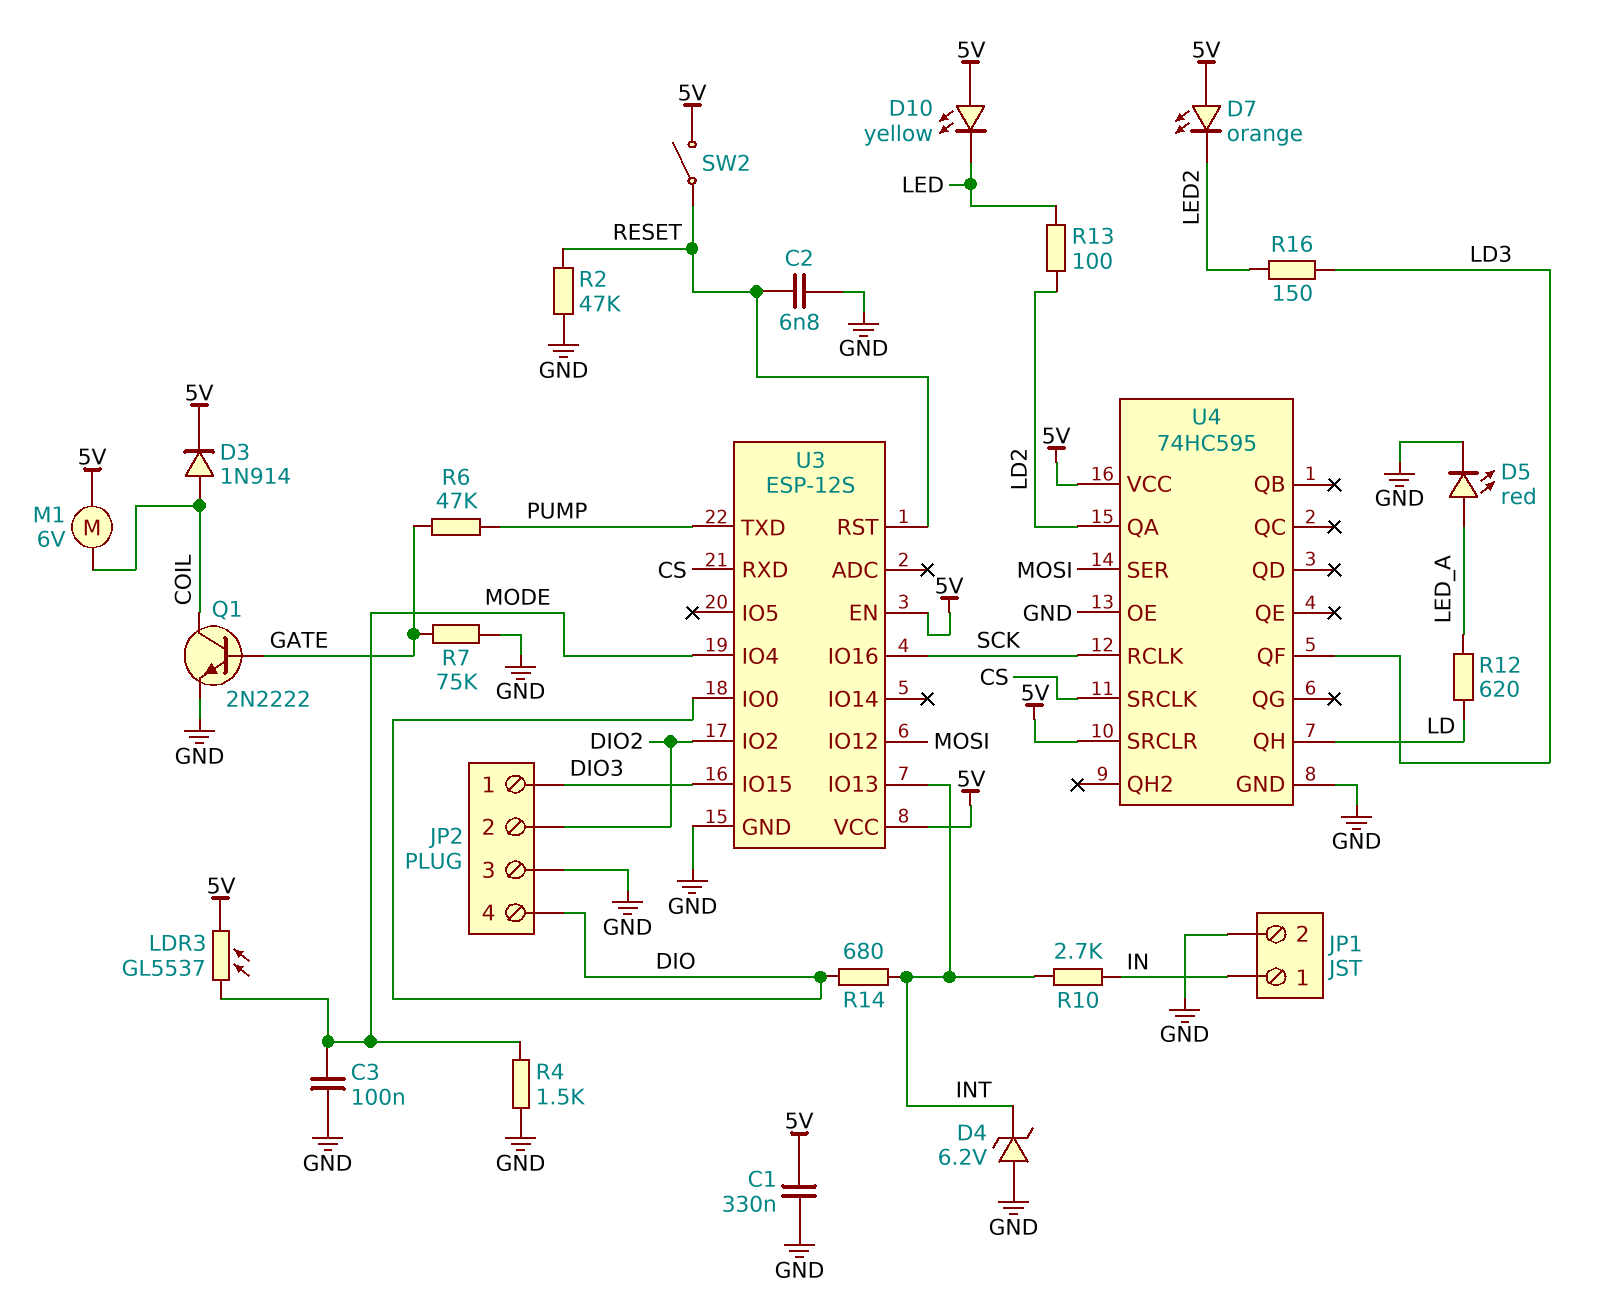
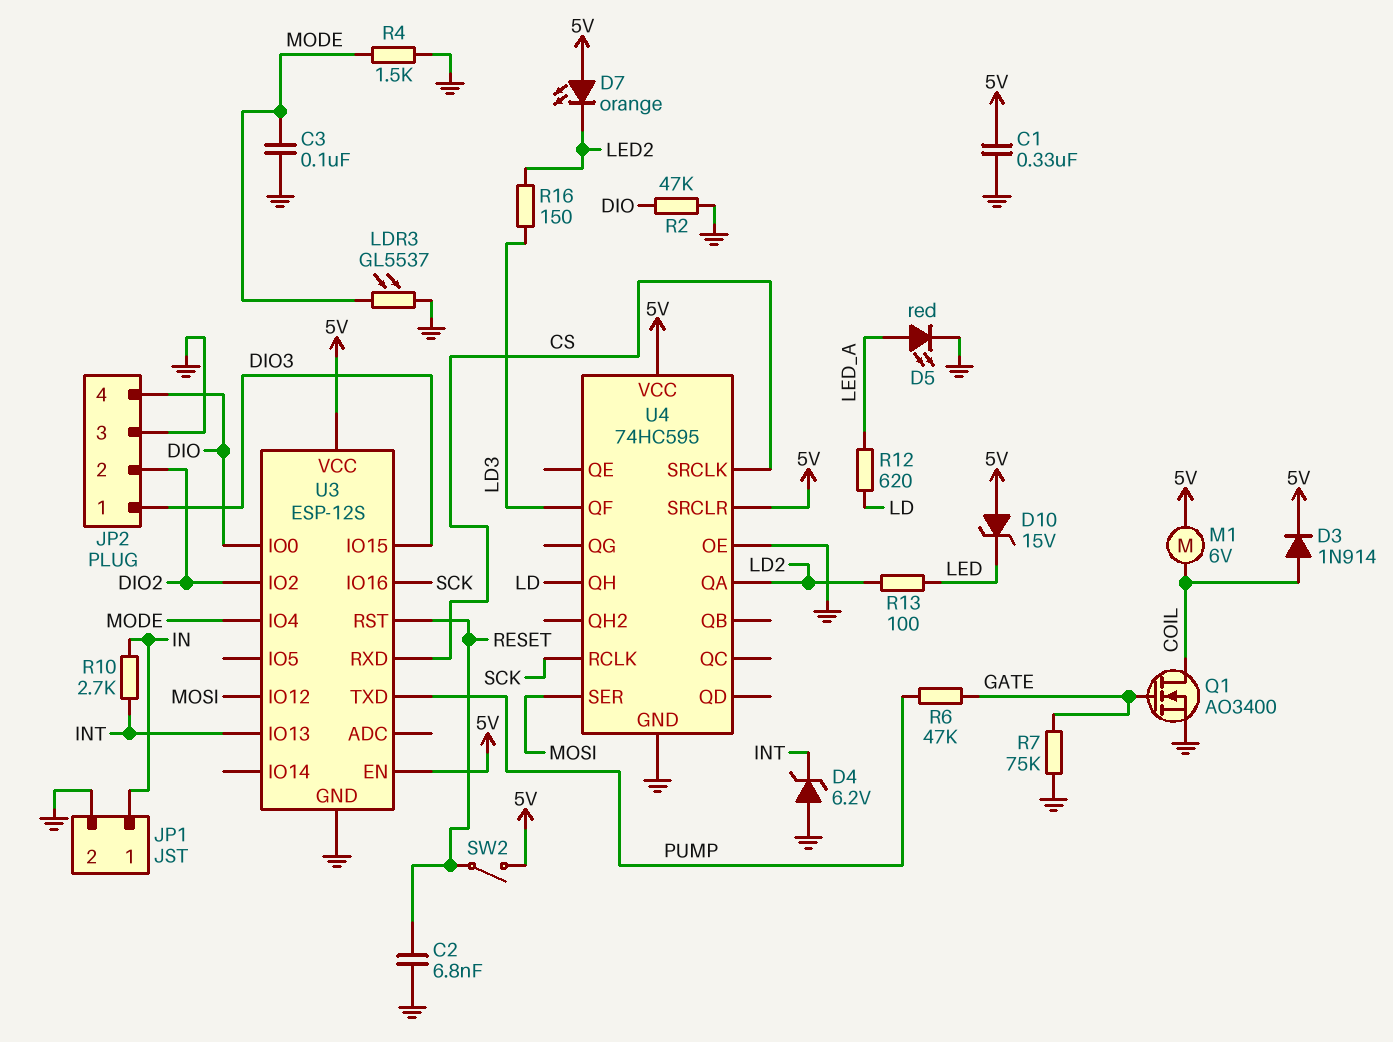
D10: LED yellow (A 5V, K LED) -> zener 15V (A 5V, K LED)
LDR3: GL5537 (5V, MODE) -> GL5537 (GND, MODE)
Q1: NPN 2N2222 (B GATE, C COIL, E GND) -> NMOS AO3400 (G GATE, D COIL, S GND)
R2: 47k (GND, RESET) -> 47k (DIO, GND)
R14: 680 (DIO, INT) -> none

